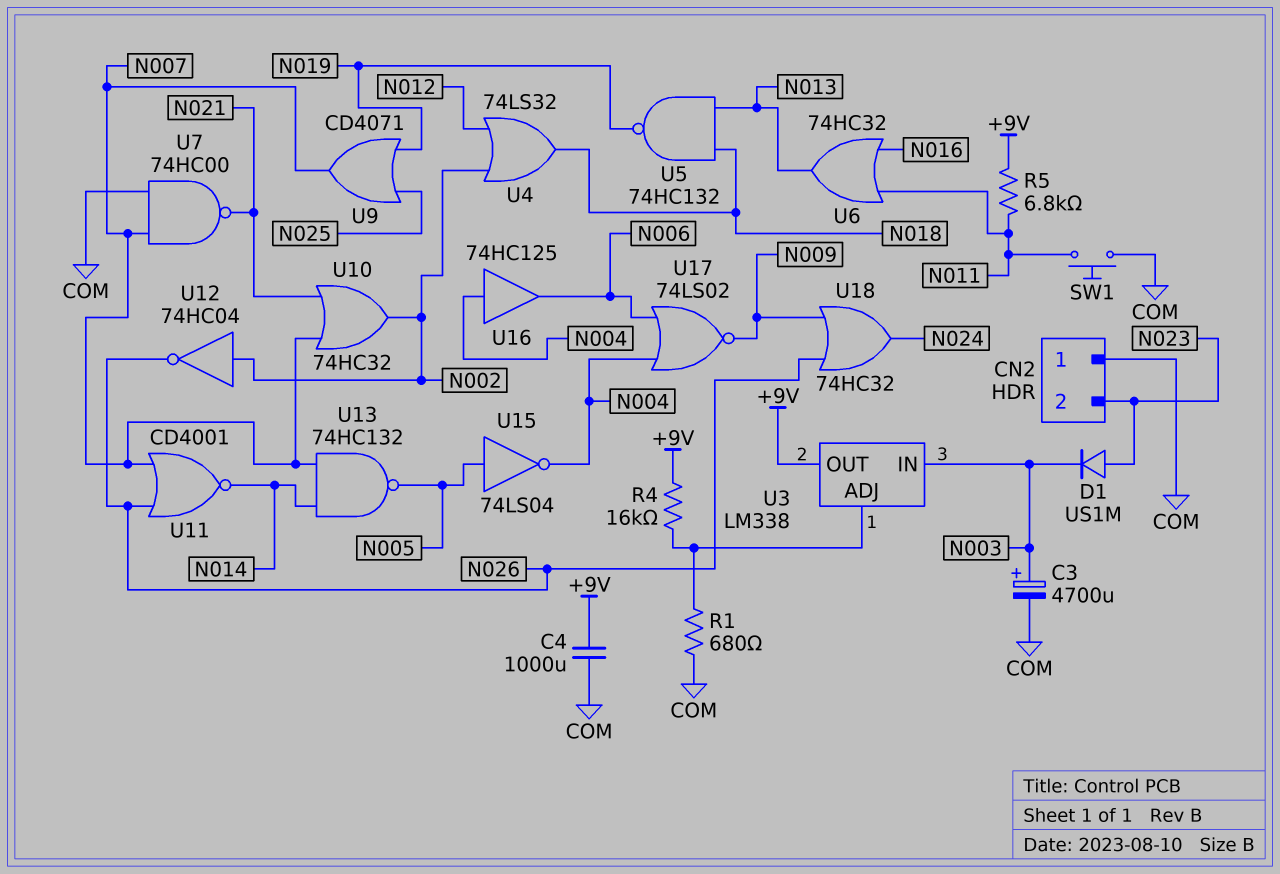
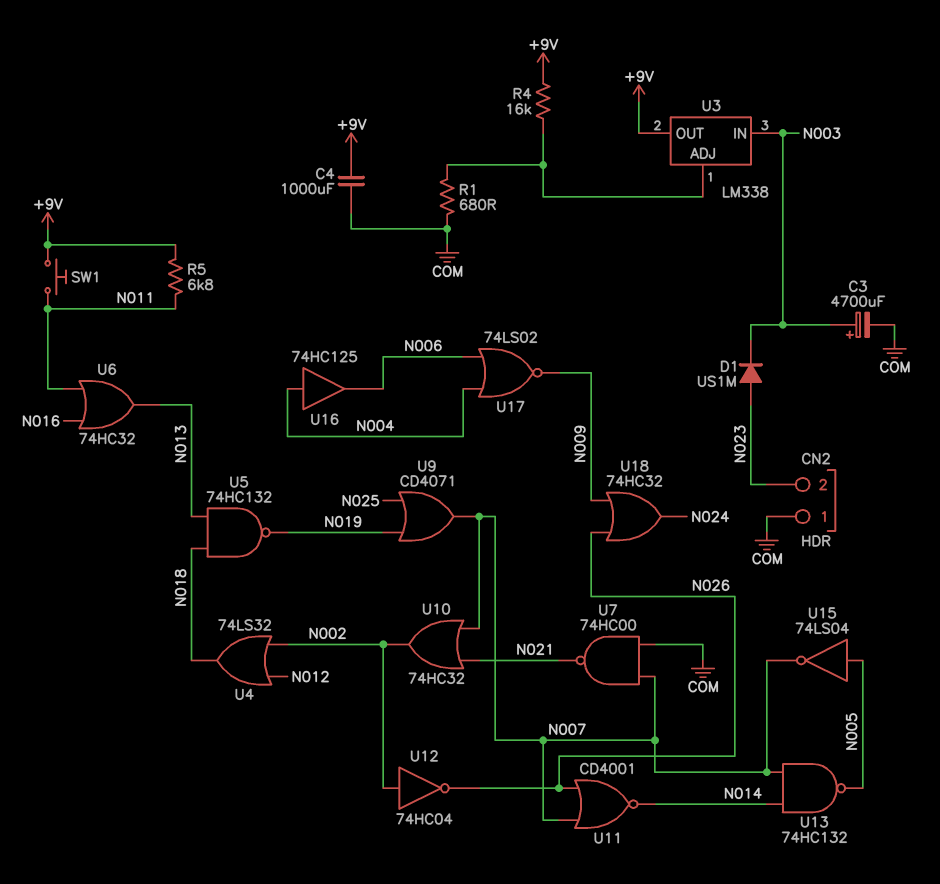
SW1: button (COM, N011) -> button (+9V, N011)
U15: NOT 74LS04 (in N005, out N004) -> NOT 74LS04 (in N005, out N007)

